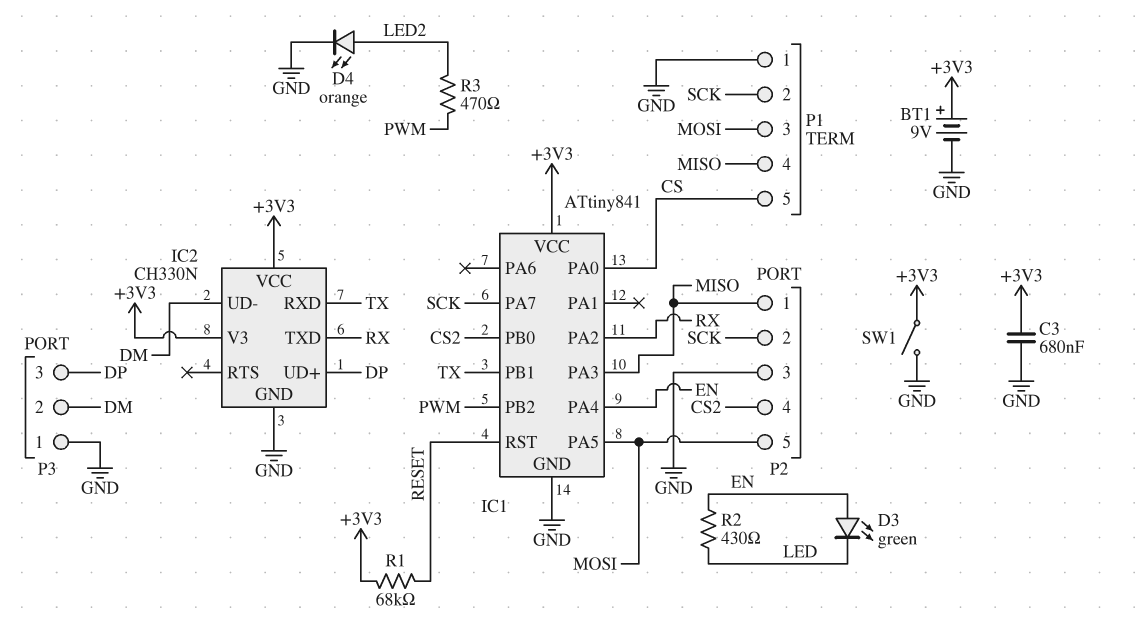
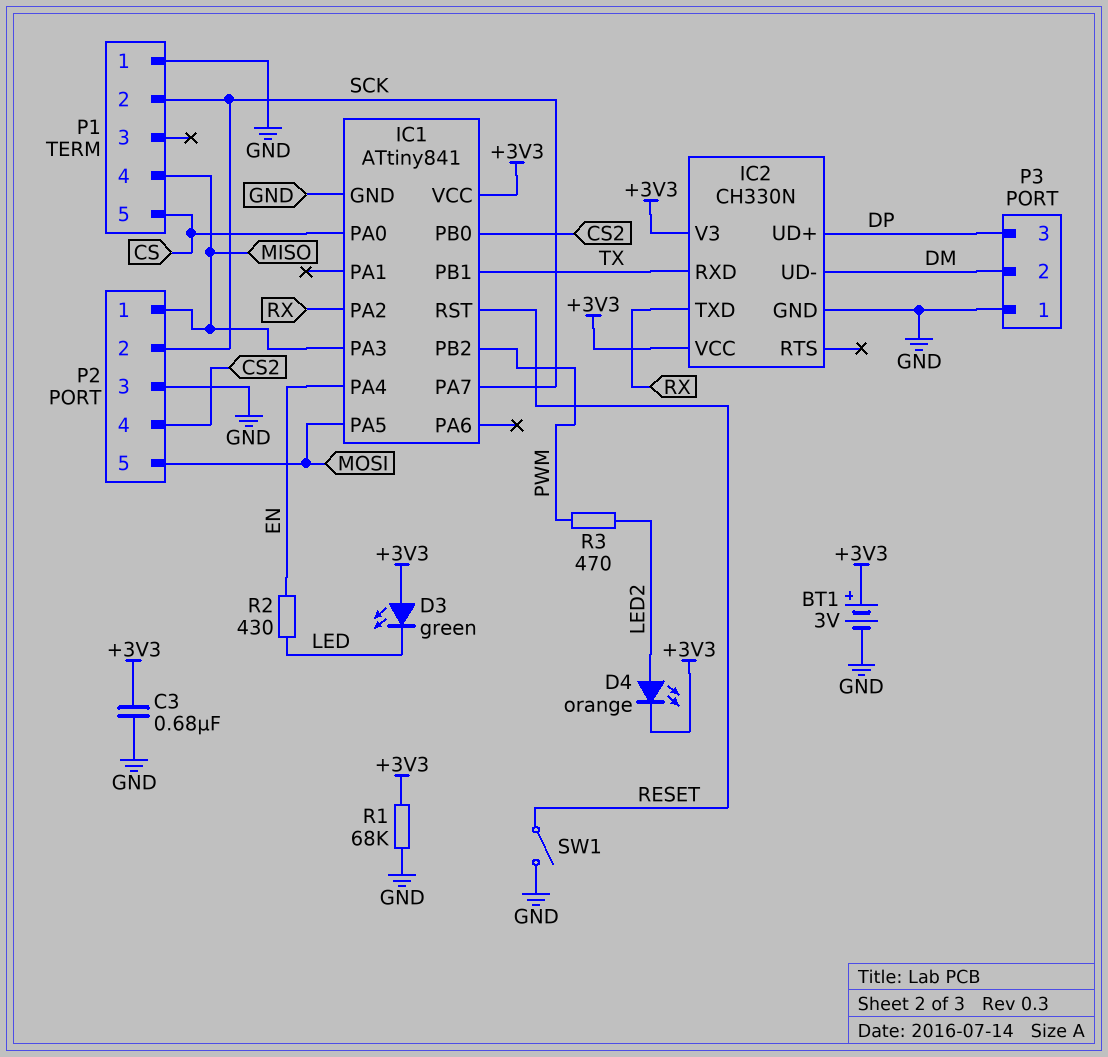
BT1: 9V (plus +3V3, minus GND) -> 3V (plus +3V3, minus GND)
D3: LED green (A EN, K LED) -> LED green (A +3V3, K LED)
D4: LED orange (A LED2, K GND) -> LED orange (A LED2, K +3V3)
P1 pin 3: MOSI -> none
R1: 68k (+3V3, RESET) -> 68k (+3V3, GND)
SW1: switch (+3V3, GND) -> switch (GND, RESET)

